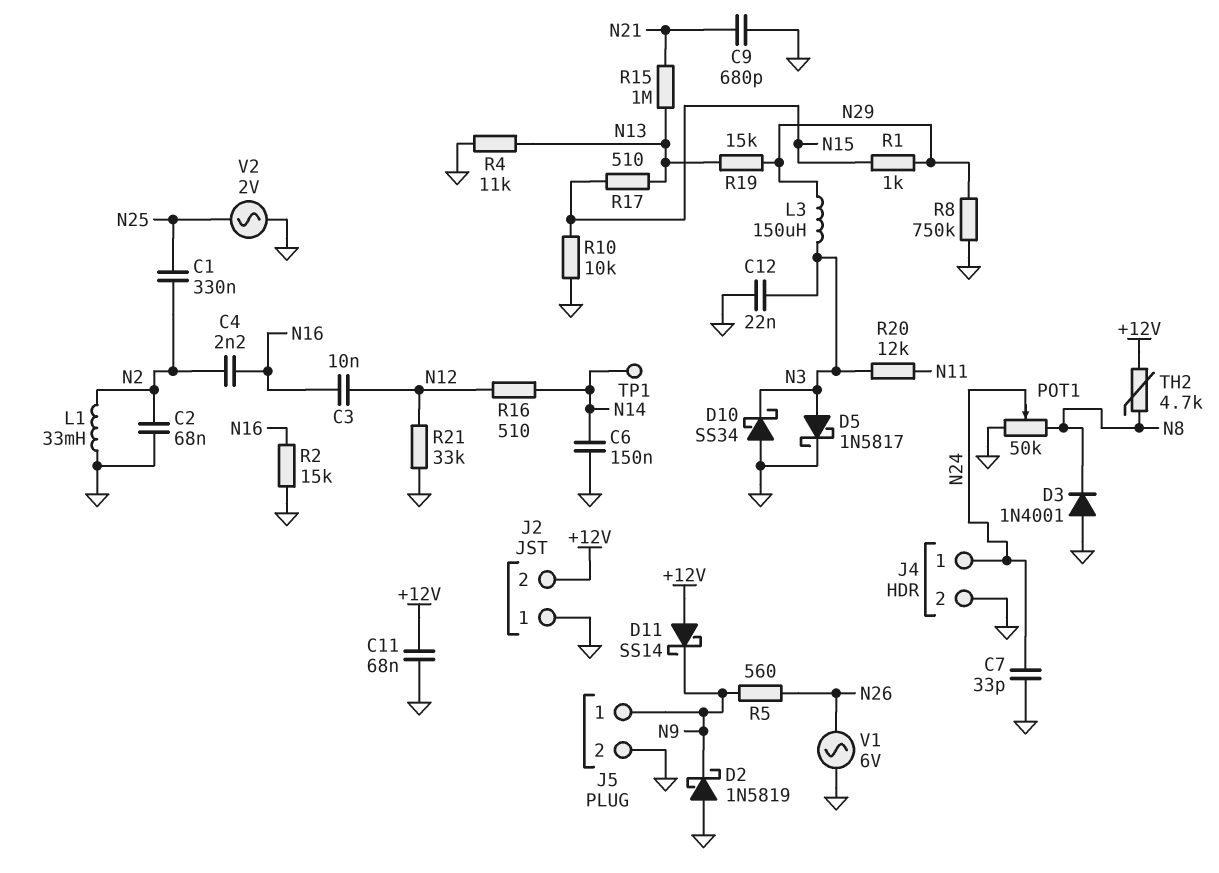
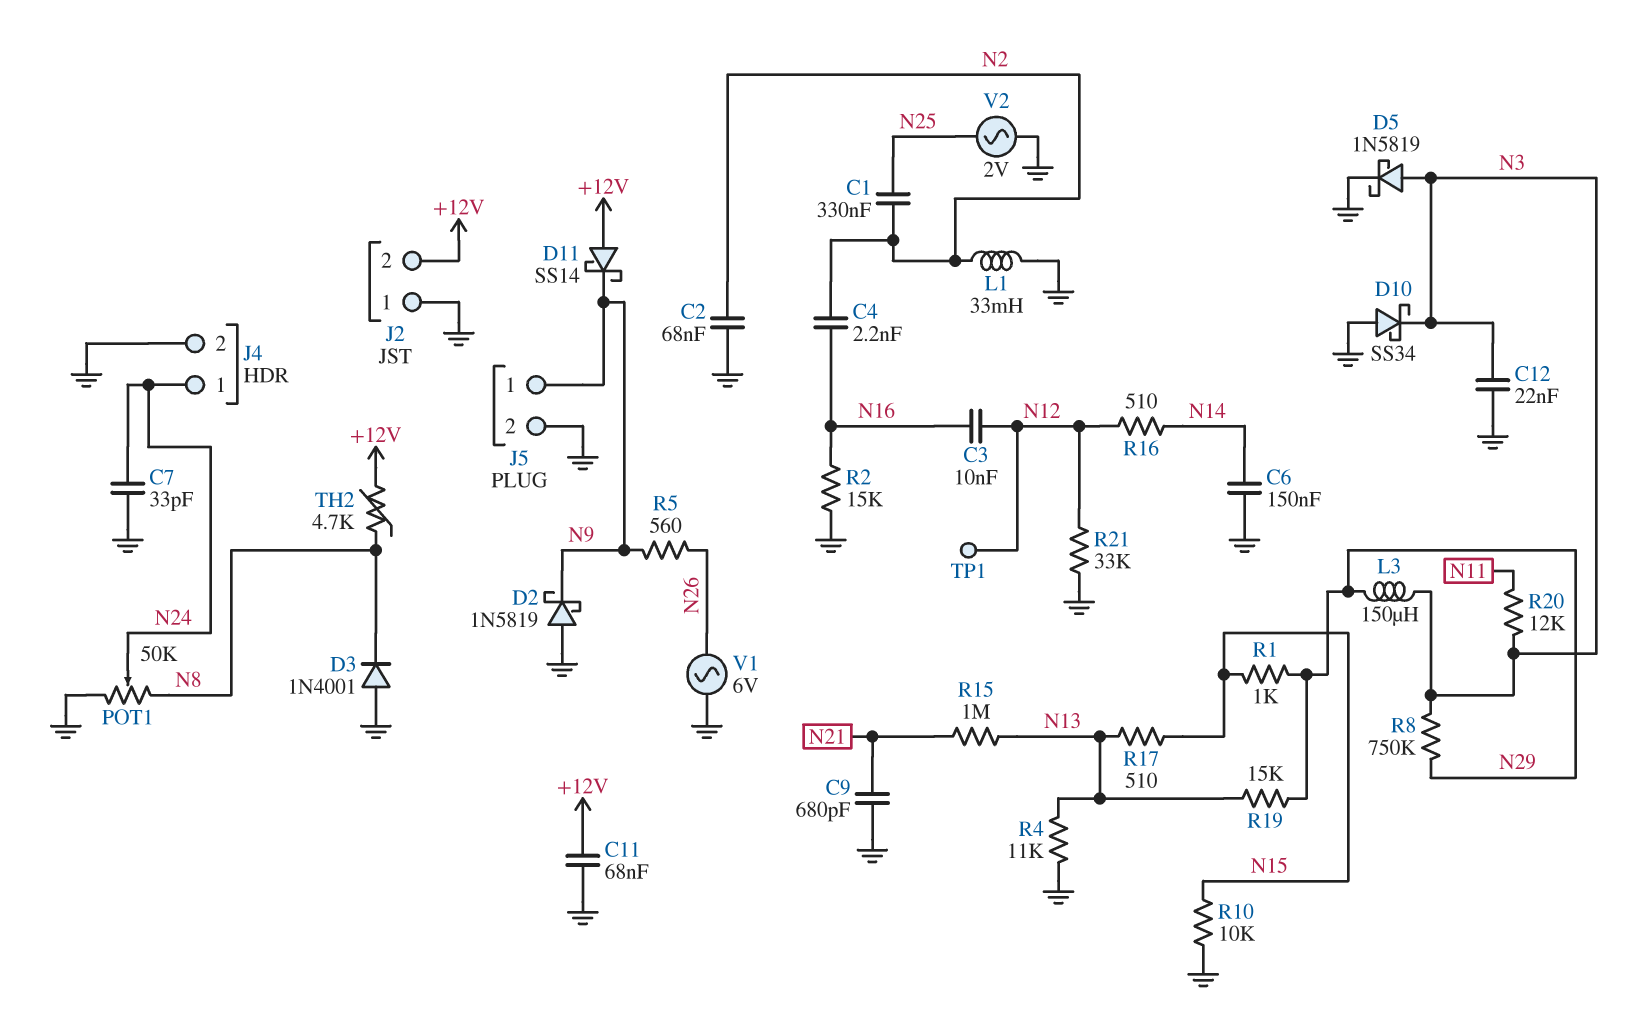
D5: schottky 1N5817 (A N3, K GND) -> schottky 1N5819 (A N3, K GND)
R8: 750k (GND, N29) -> 750k (N3, N29)
TP1: test point (N14) -> test point (N12)

